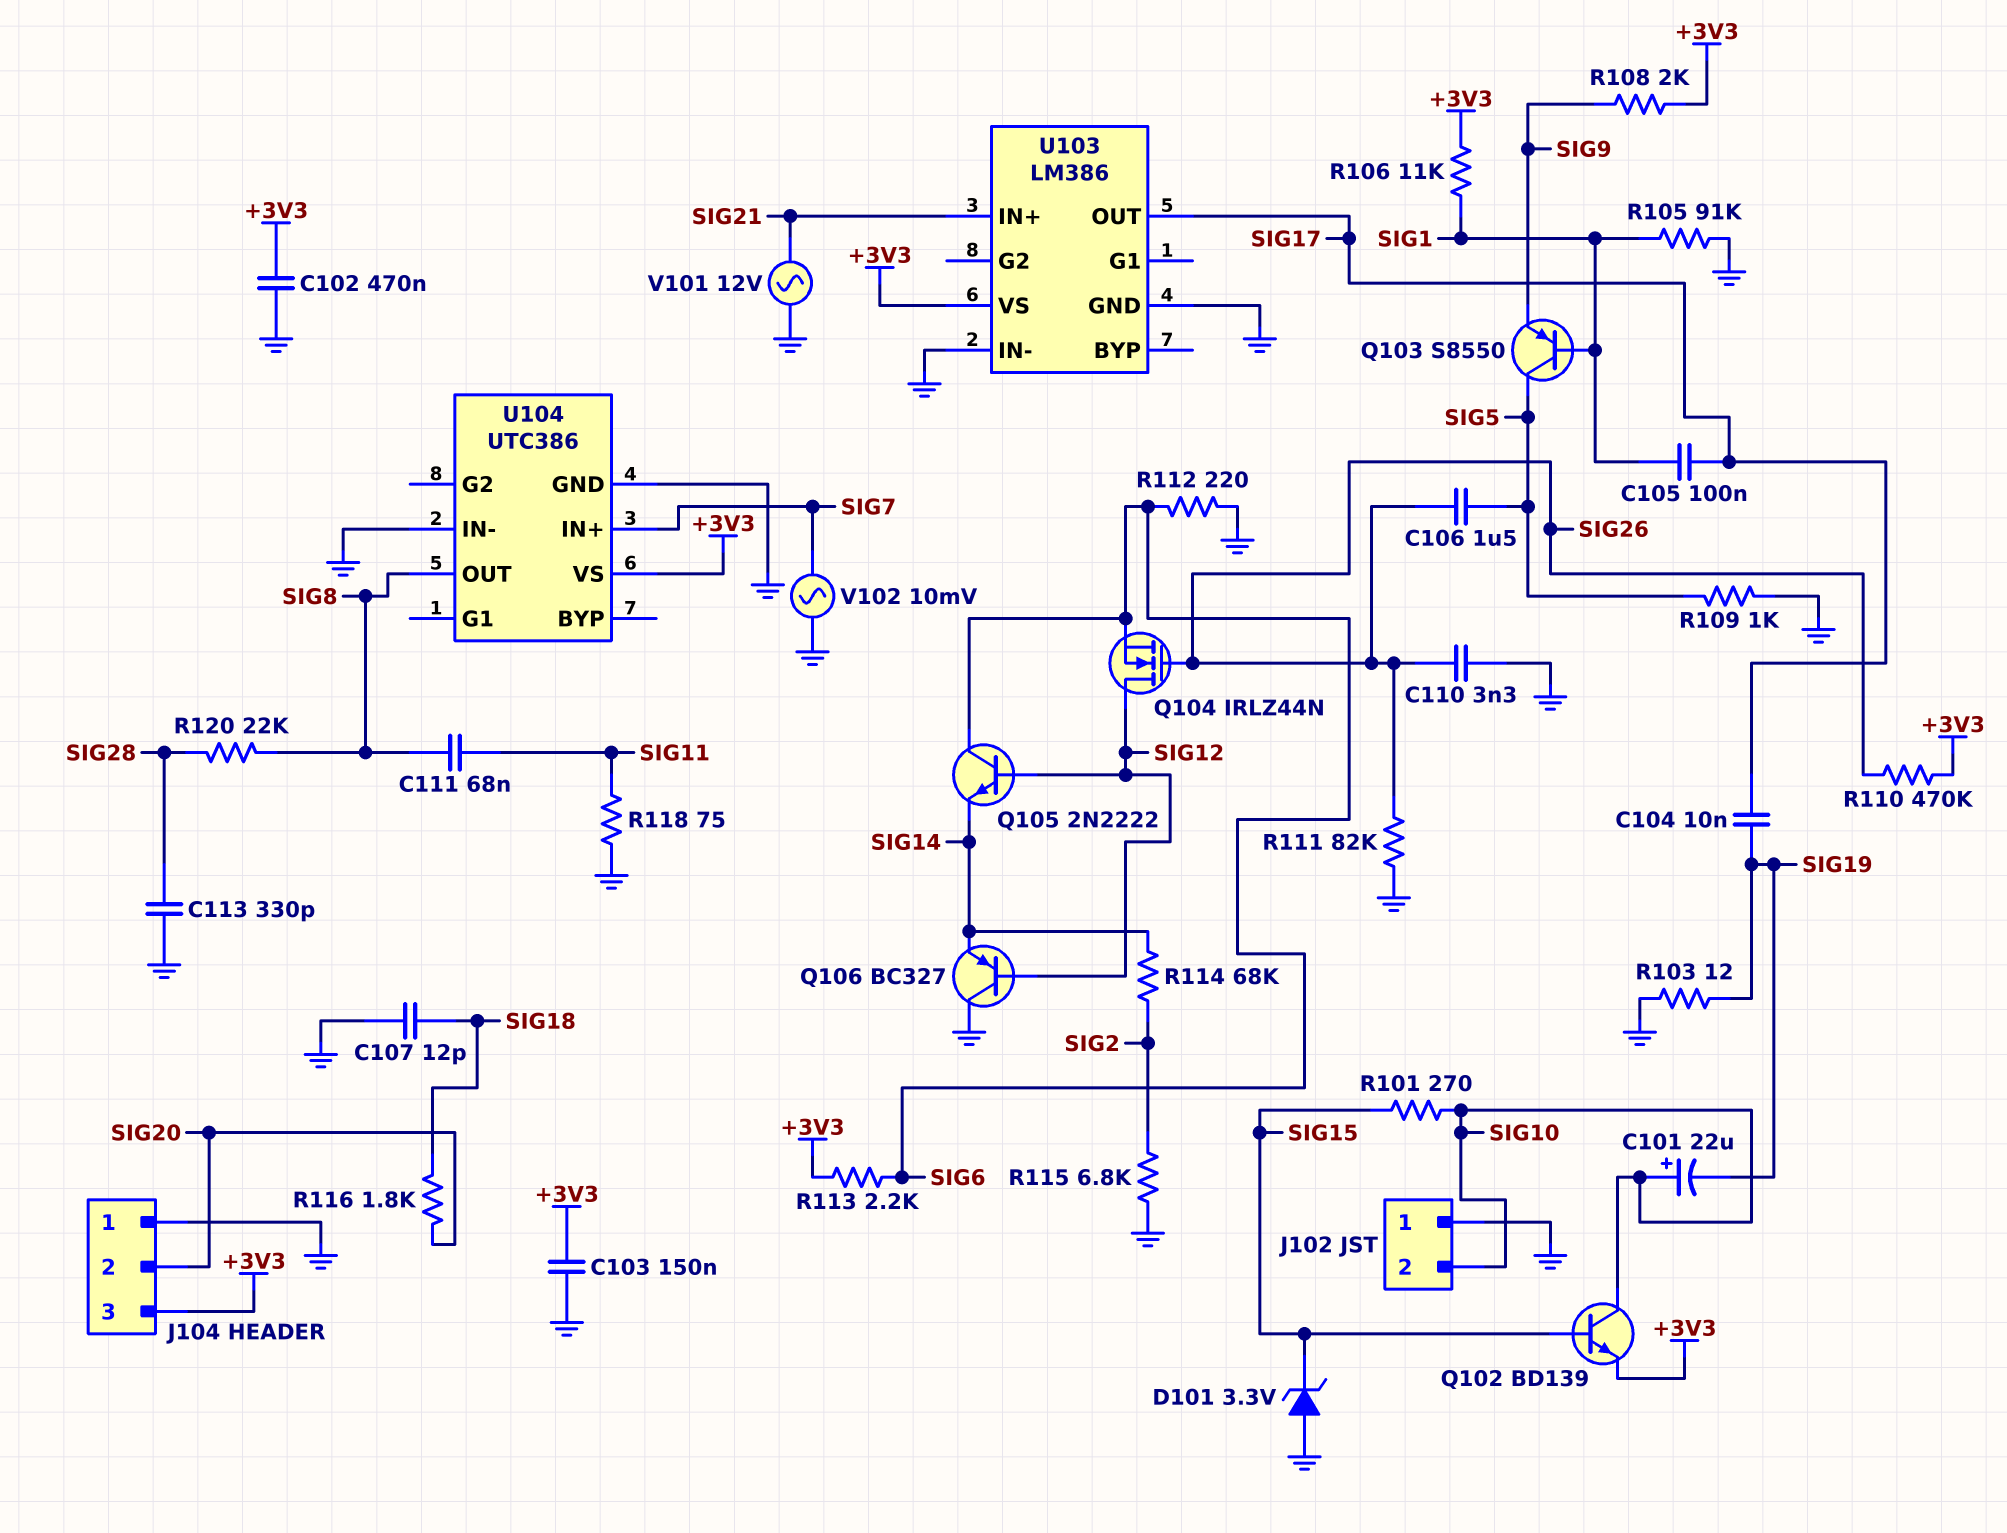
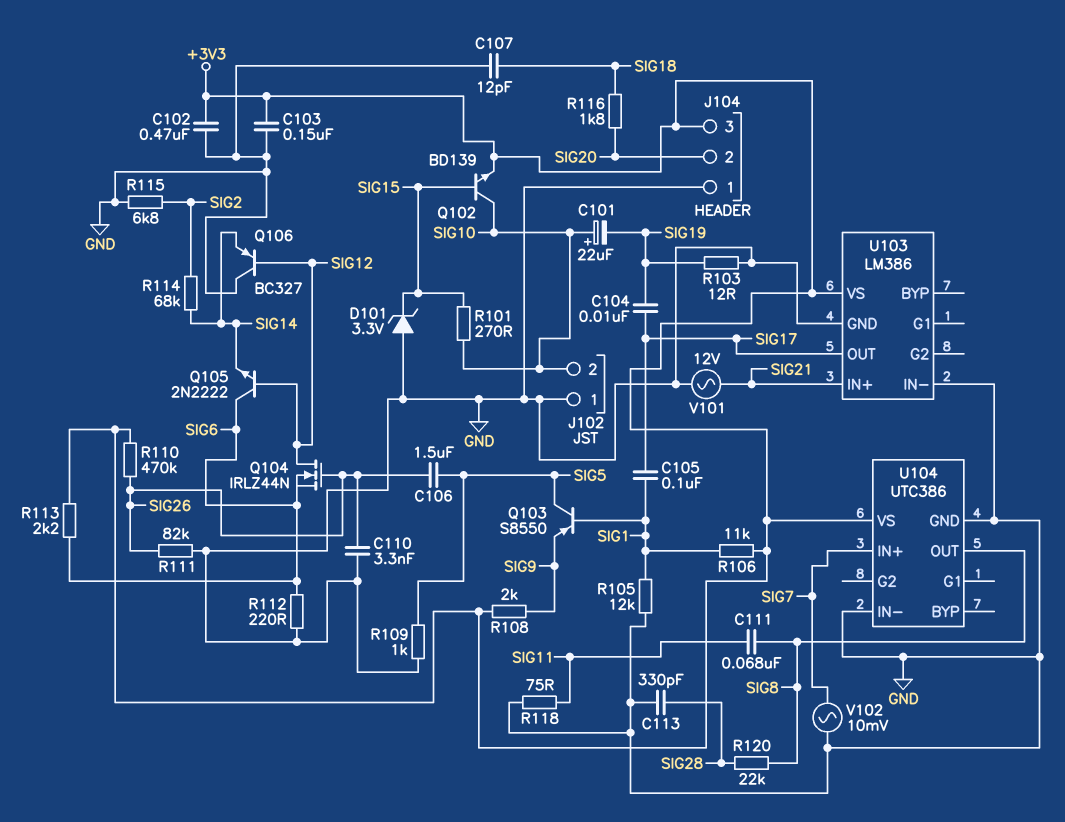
R105: 91k (GND, SIG1) -> 12k (GND, SIG1)

